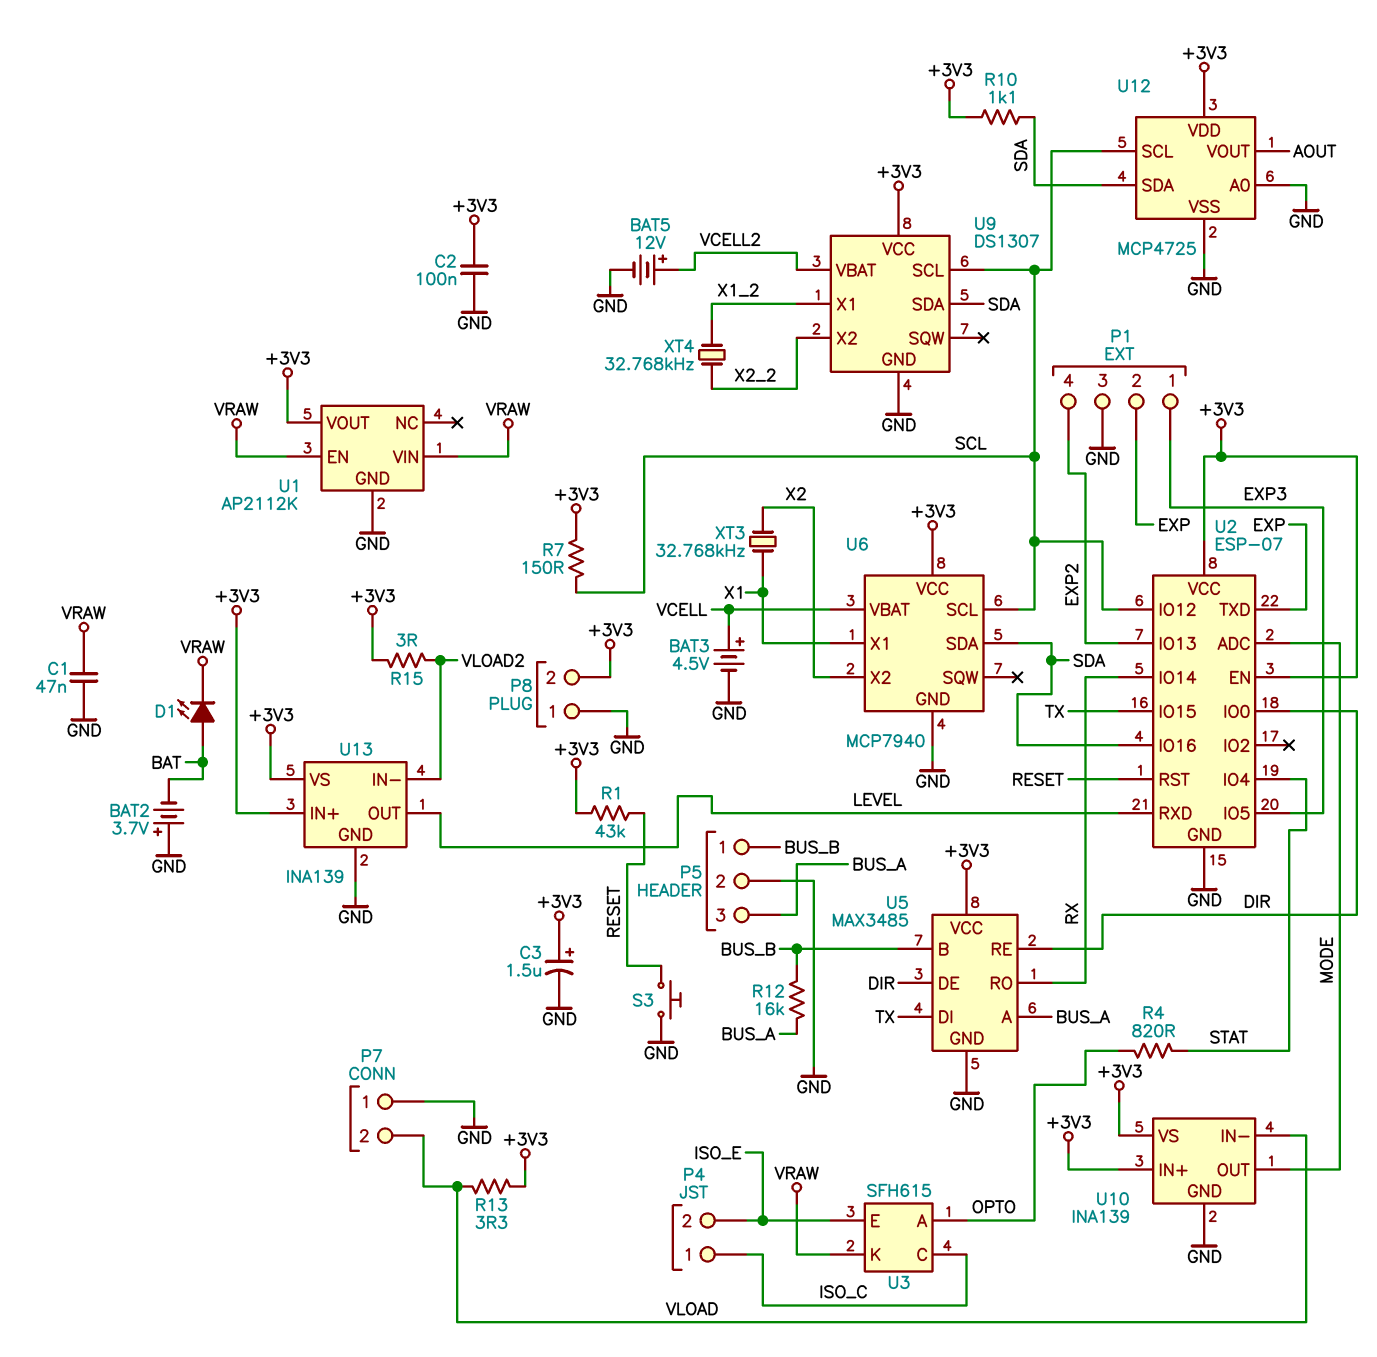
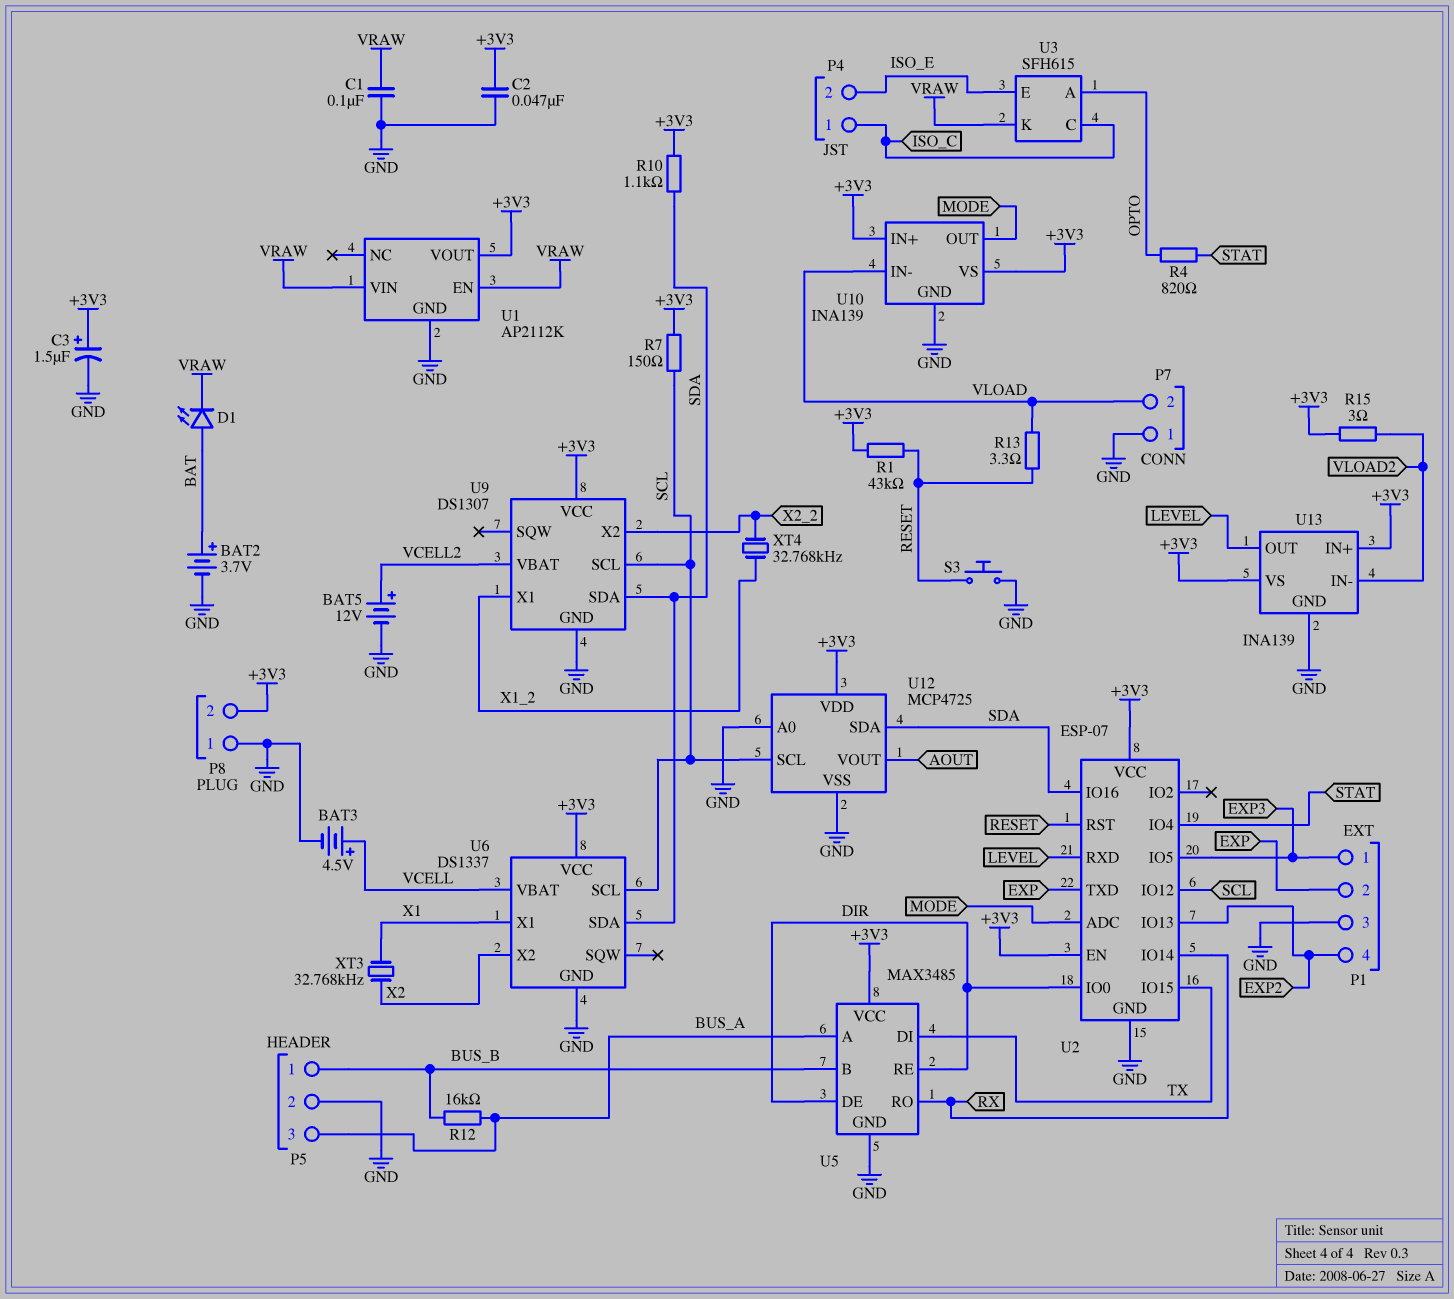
BAT2: 3.7V (plus GND, minus BAT) -> 3.7V (plus BAT, minus GND)
C1: 47nF (GND, VRAW) -> 100nF (GND, VRAW)
C2: 100nF (+3V3, GND) -> 47nF (+3V3, GND)
R13: 3.3 (+3V3, VLOAD) -> 3.3 (RESET, VLOAD)
U6: MCP7940 -> DS1337

